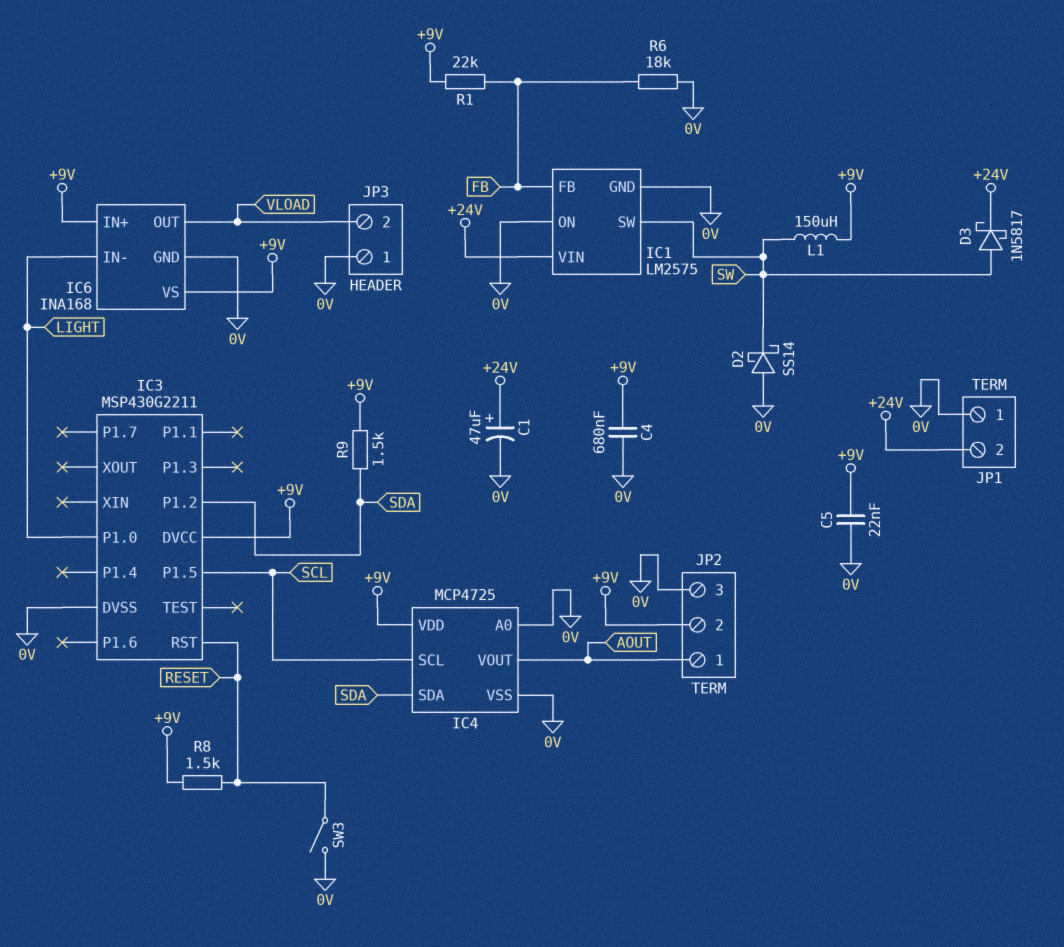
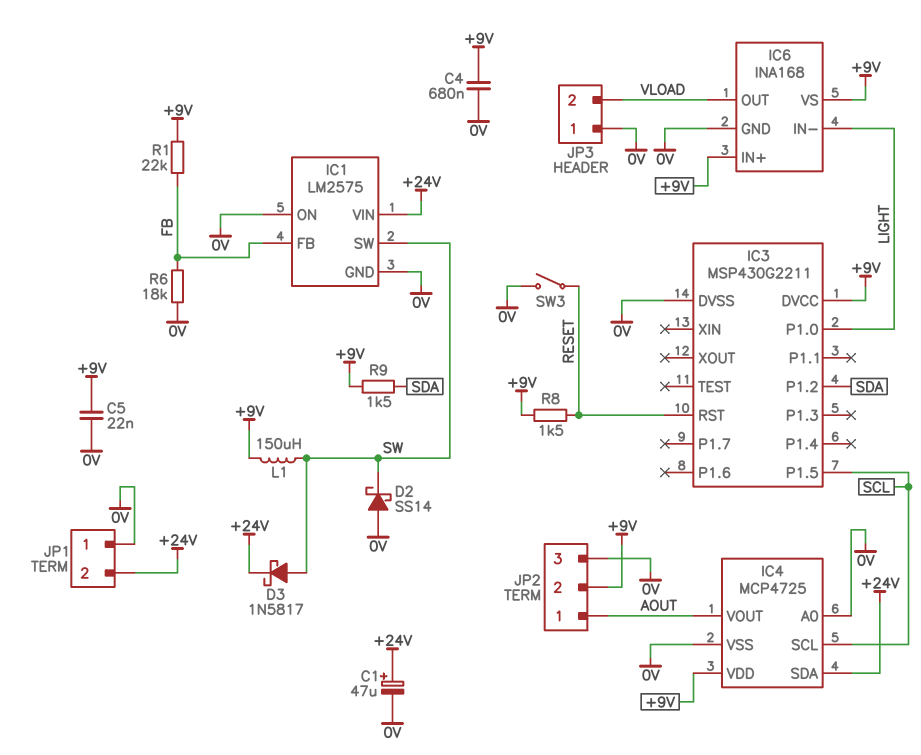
IC4 pin SDA: SDA -> +24V

